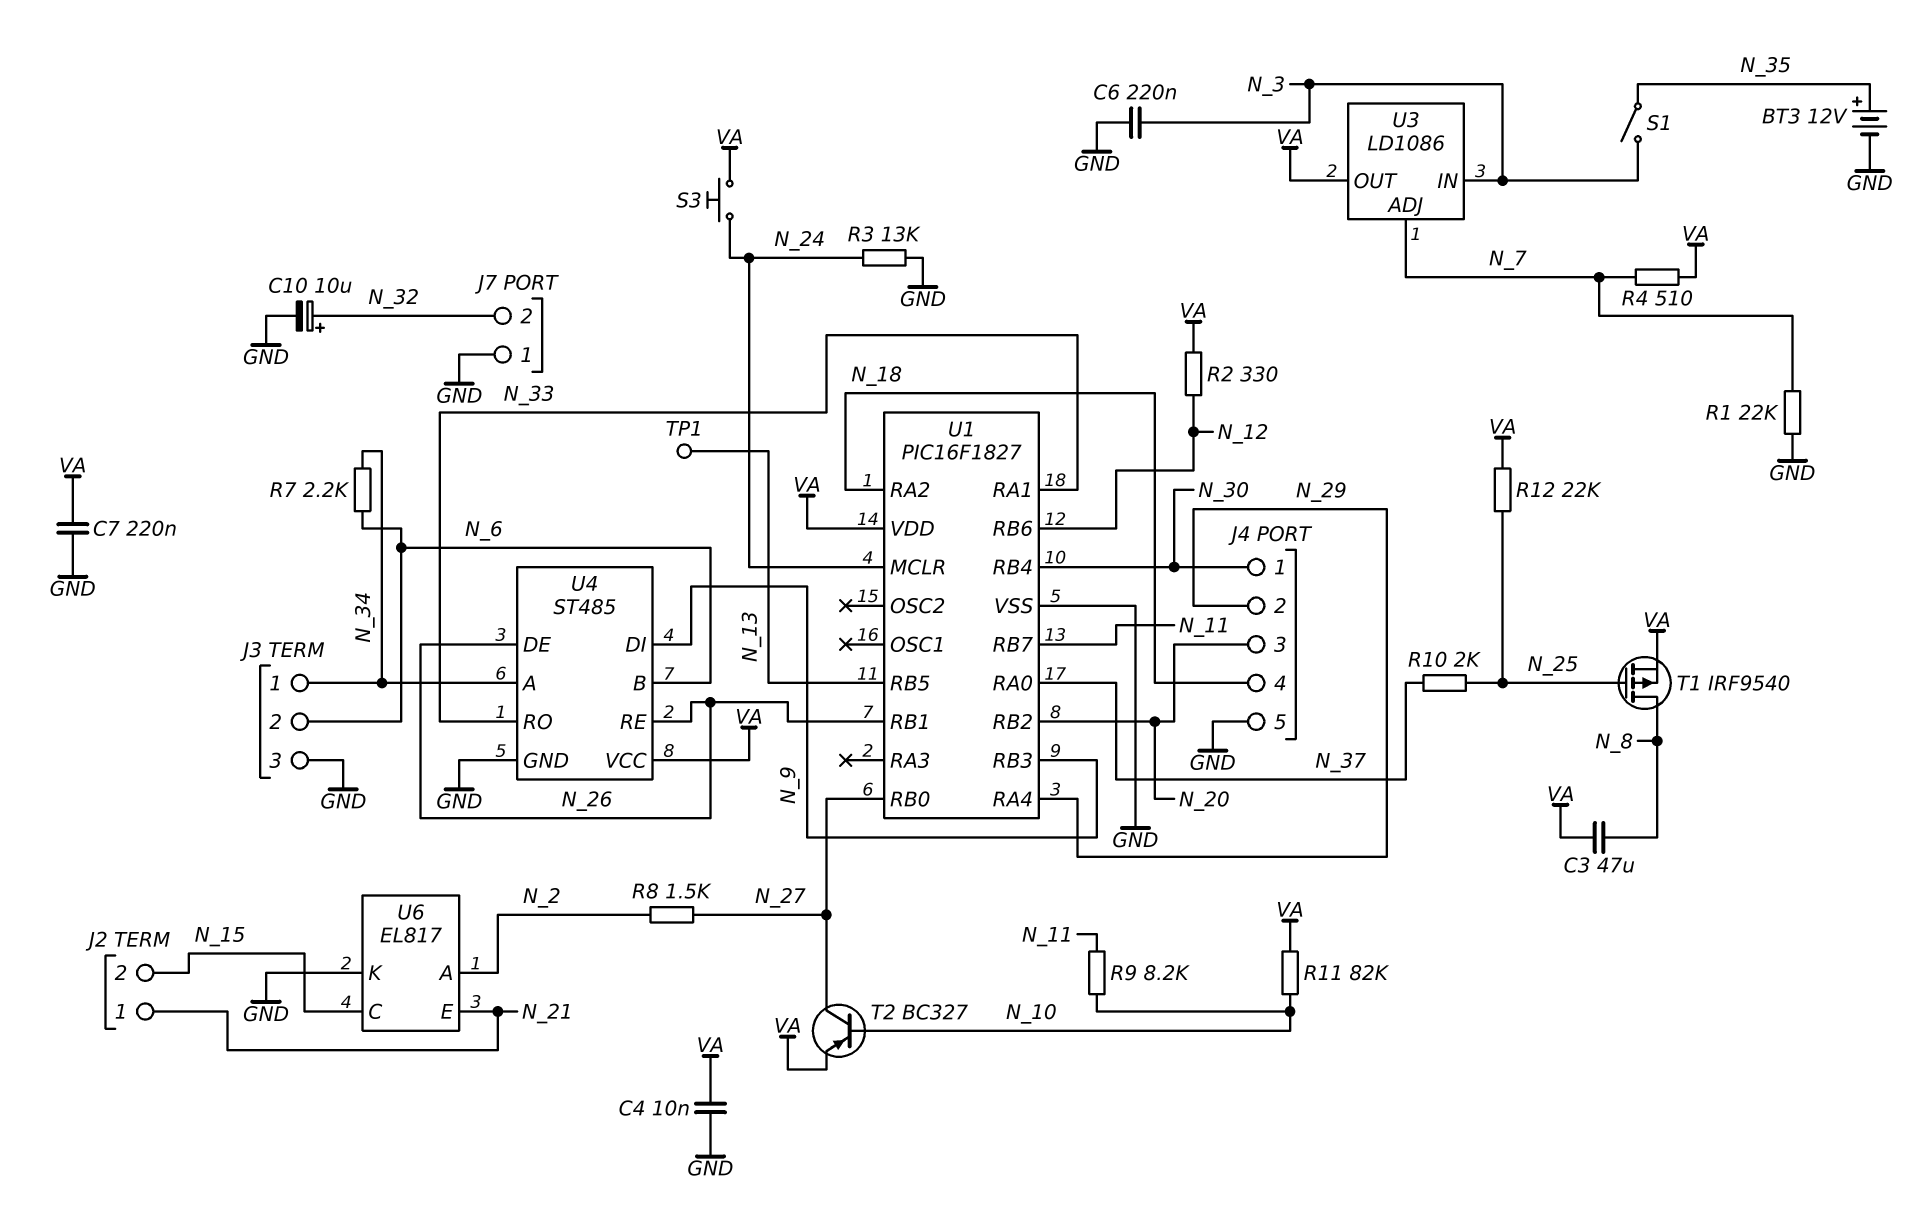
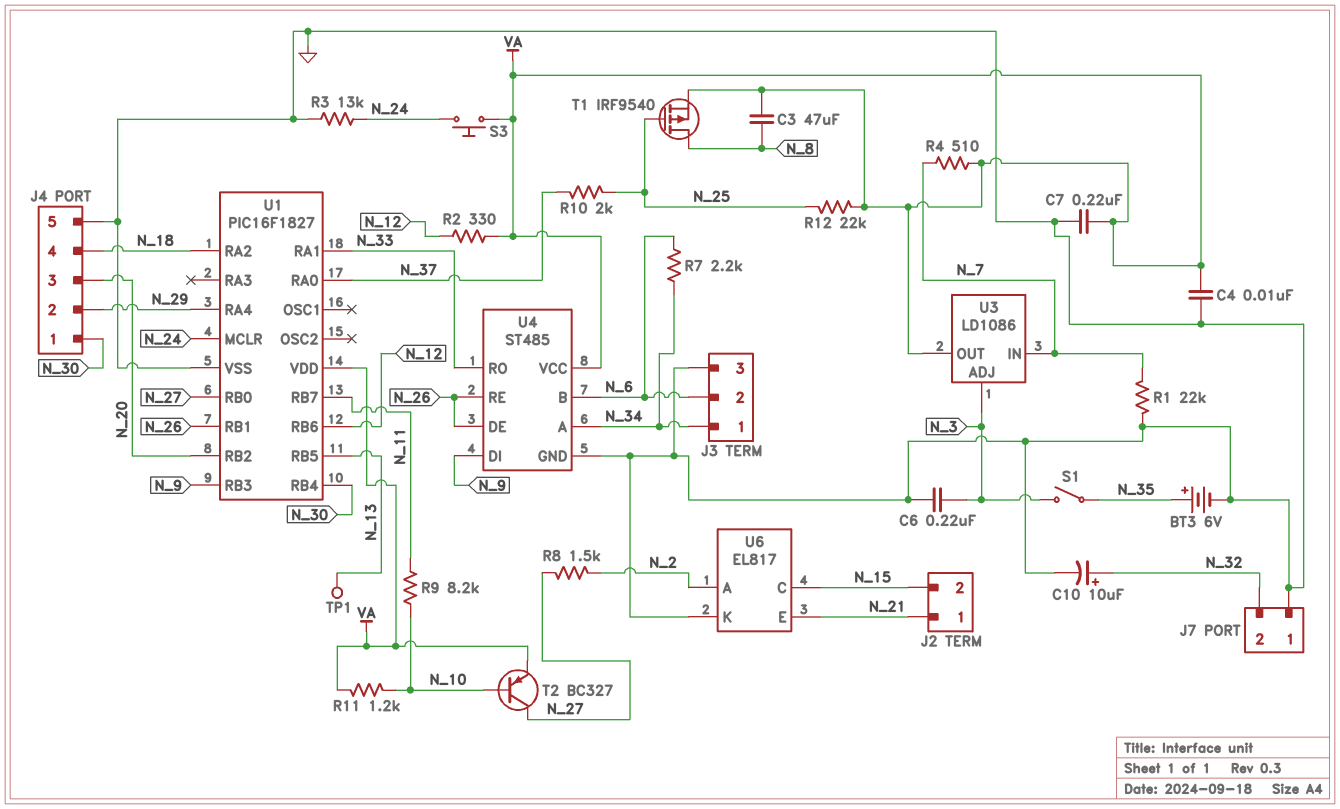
BT3: 12V (plus N_35, minus GND) -> 6V (plus N_35, minus GND)
R11: 82k (N_10, VA) -> 1.2k (N_10, VA)
U3 pin ADJ: N_7 -> N_3
U3 pin IN: N_3 -> N_7

